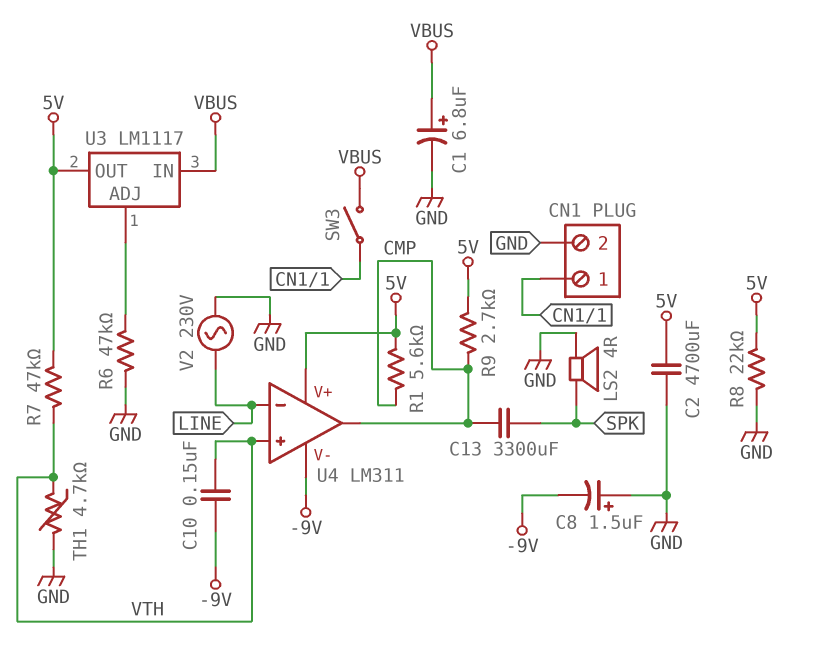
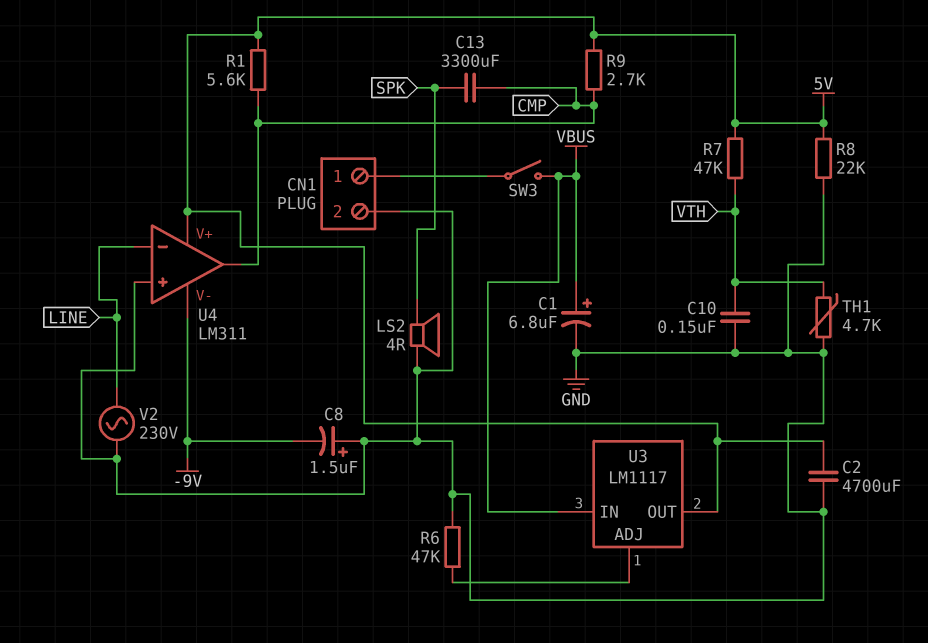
C10: 150nF (-9V, VTH) -> 150nF (GND, VTH)
U4 pin in+: VTH -> GND

